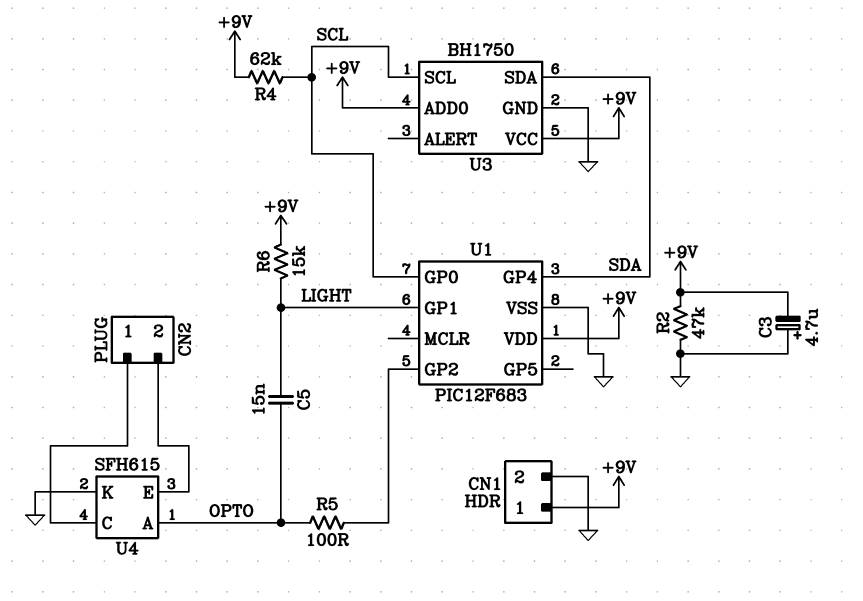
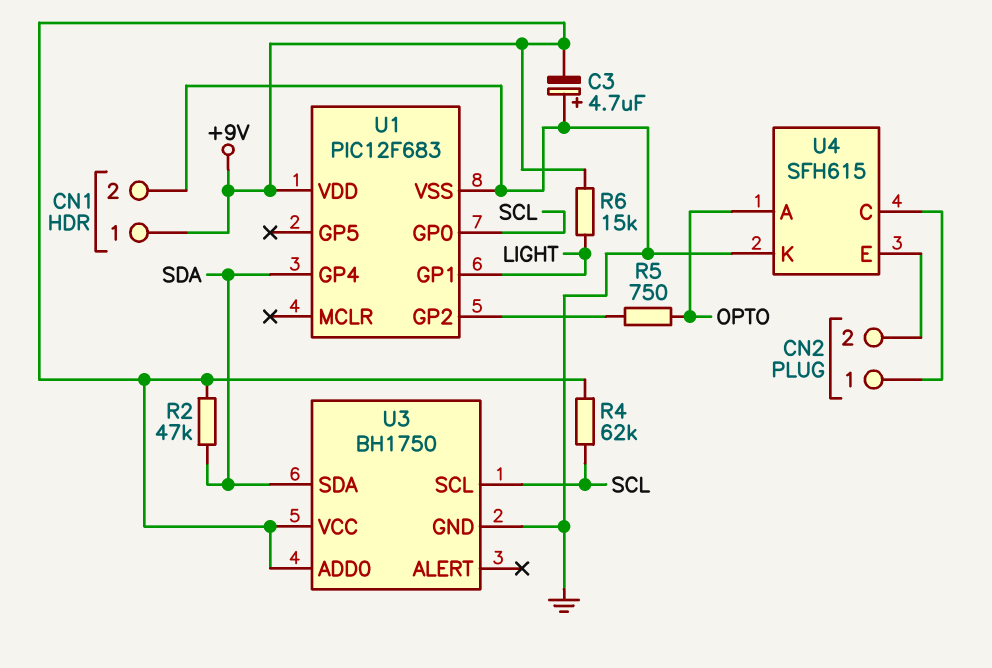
C5: 15nF (LIGHT, OPTO) -> none
R2: 47k (+9V, GND) -> 47k (+9V, SDA)
R5: 100 (OPTO, U1/GP2) -> 750 (OPTO, U1/GP2)

